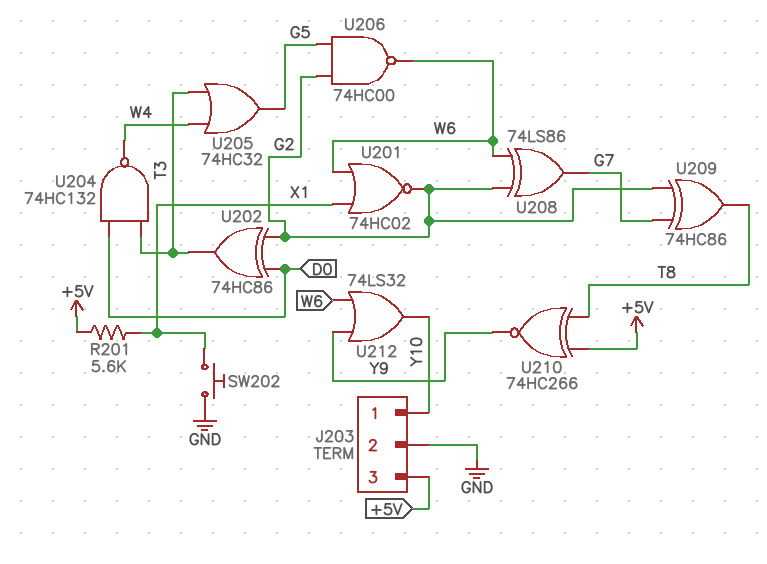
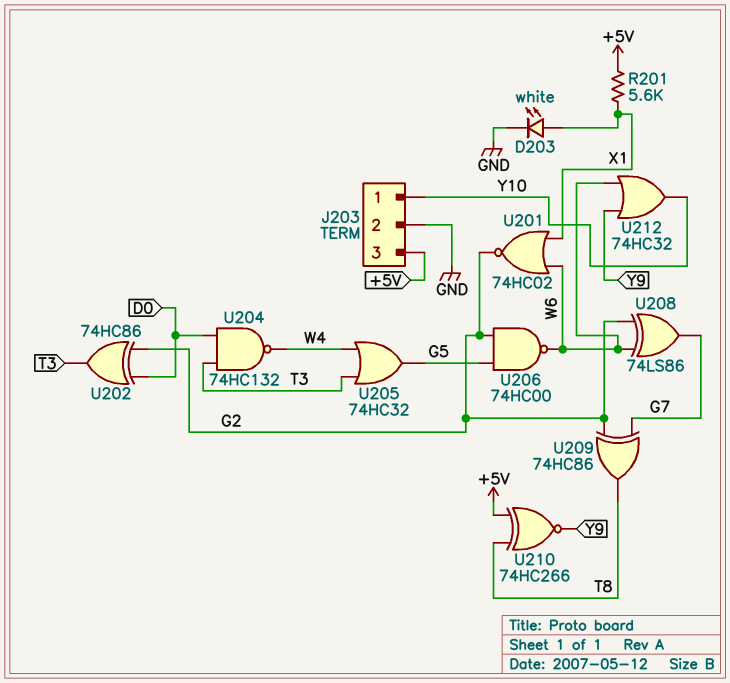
D203: none -> LED white (A X1, K GND)
SW202: button (GND, X1) -> none
U212: OR 74LS32 (in W6, in Y9, out Y10) -> OR 74HC32 (in W6, in Y9, out Y10)

